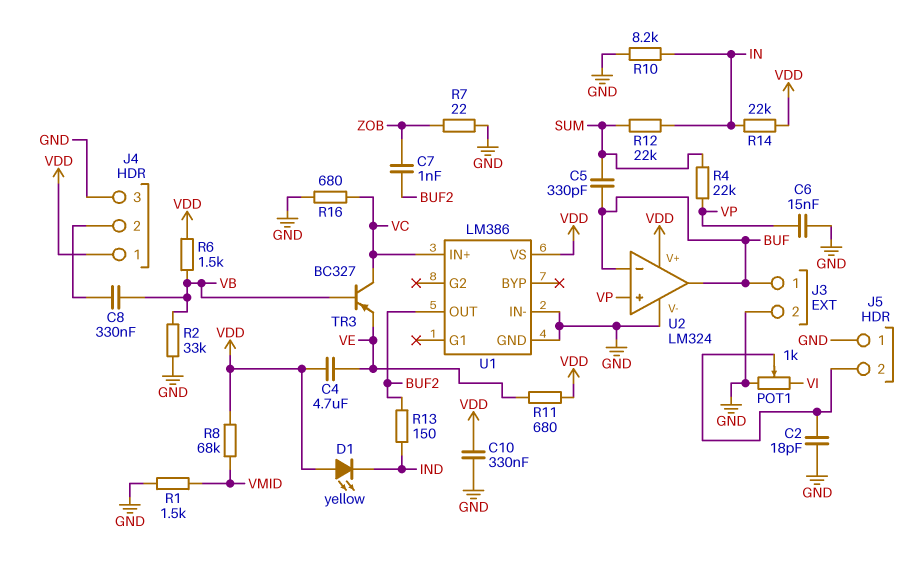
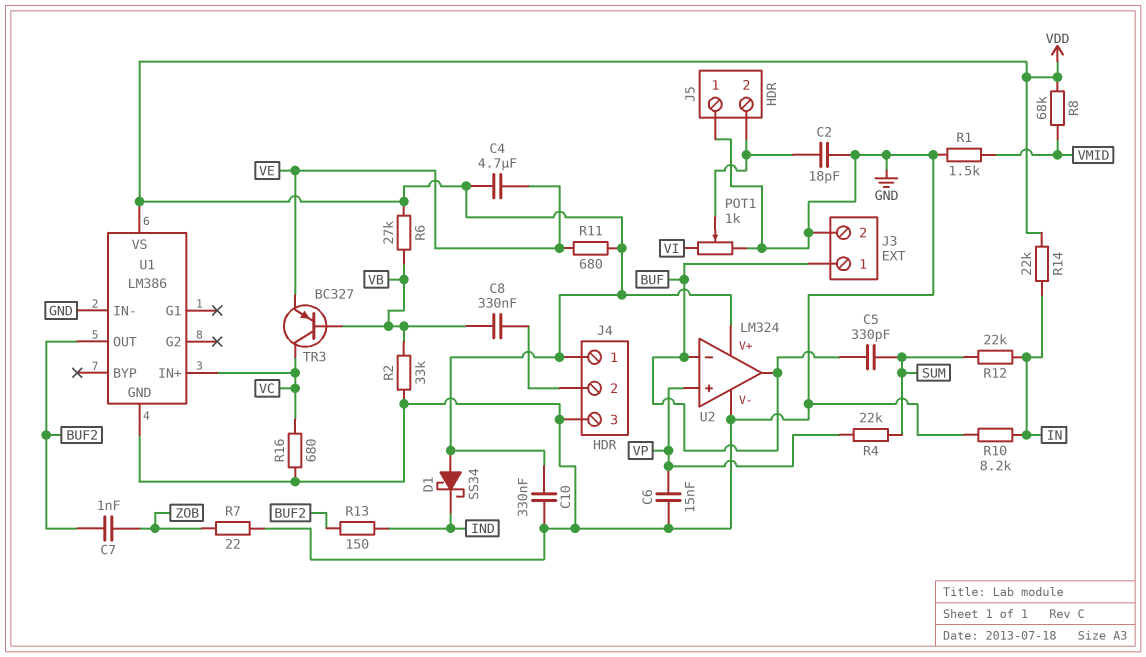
D1: LED yellow (A VDD, K IND) -> schottky SS34 (A VDD, K IND)
R6: 1.5k (VB, VDD) -> 27k (VB, VDD)

